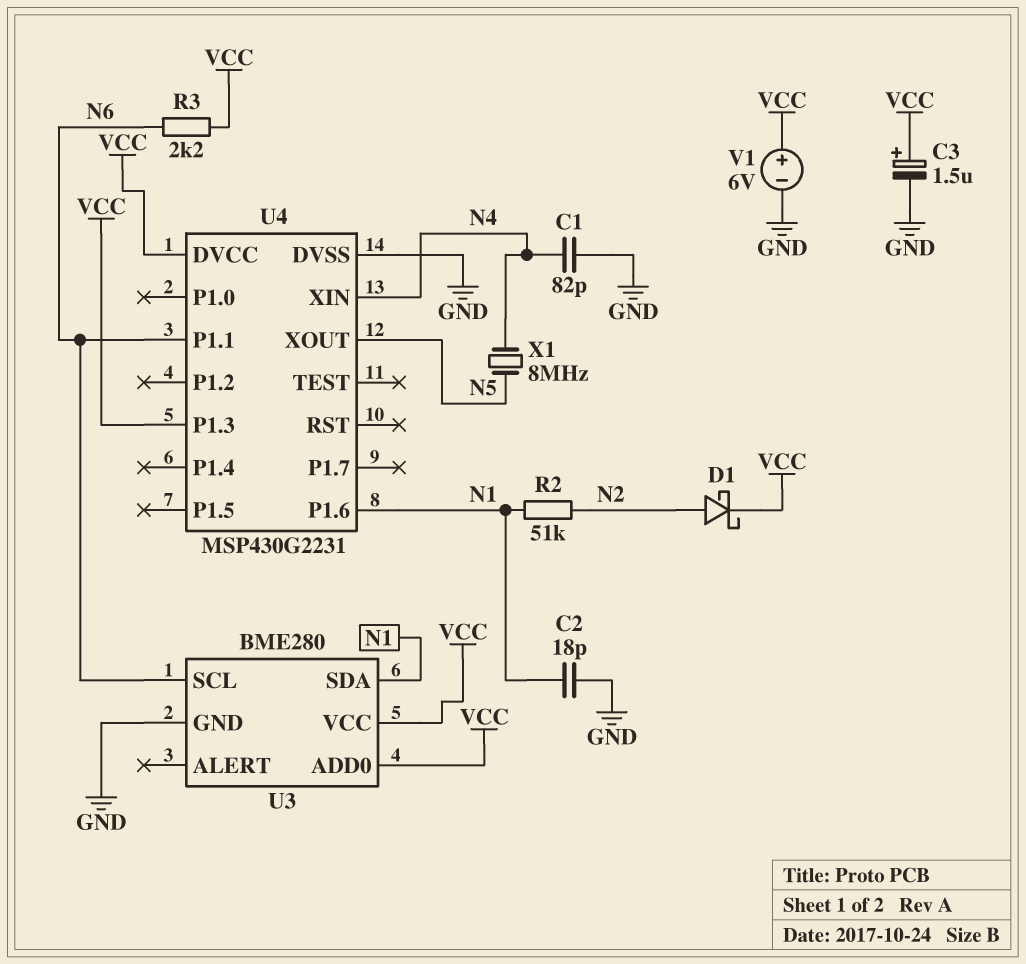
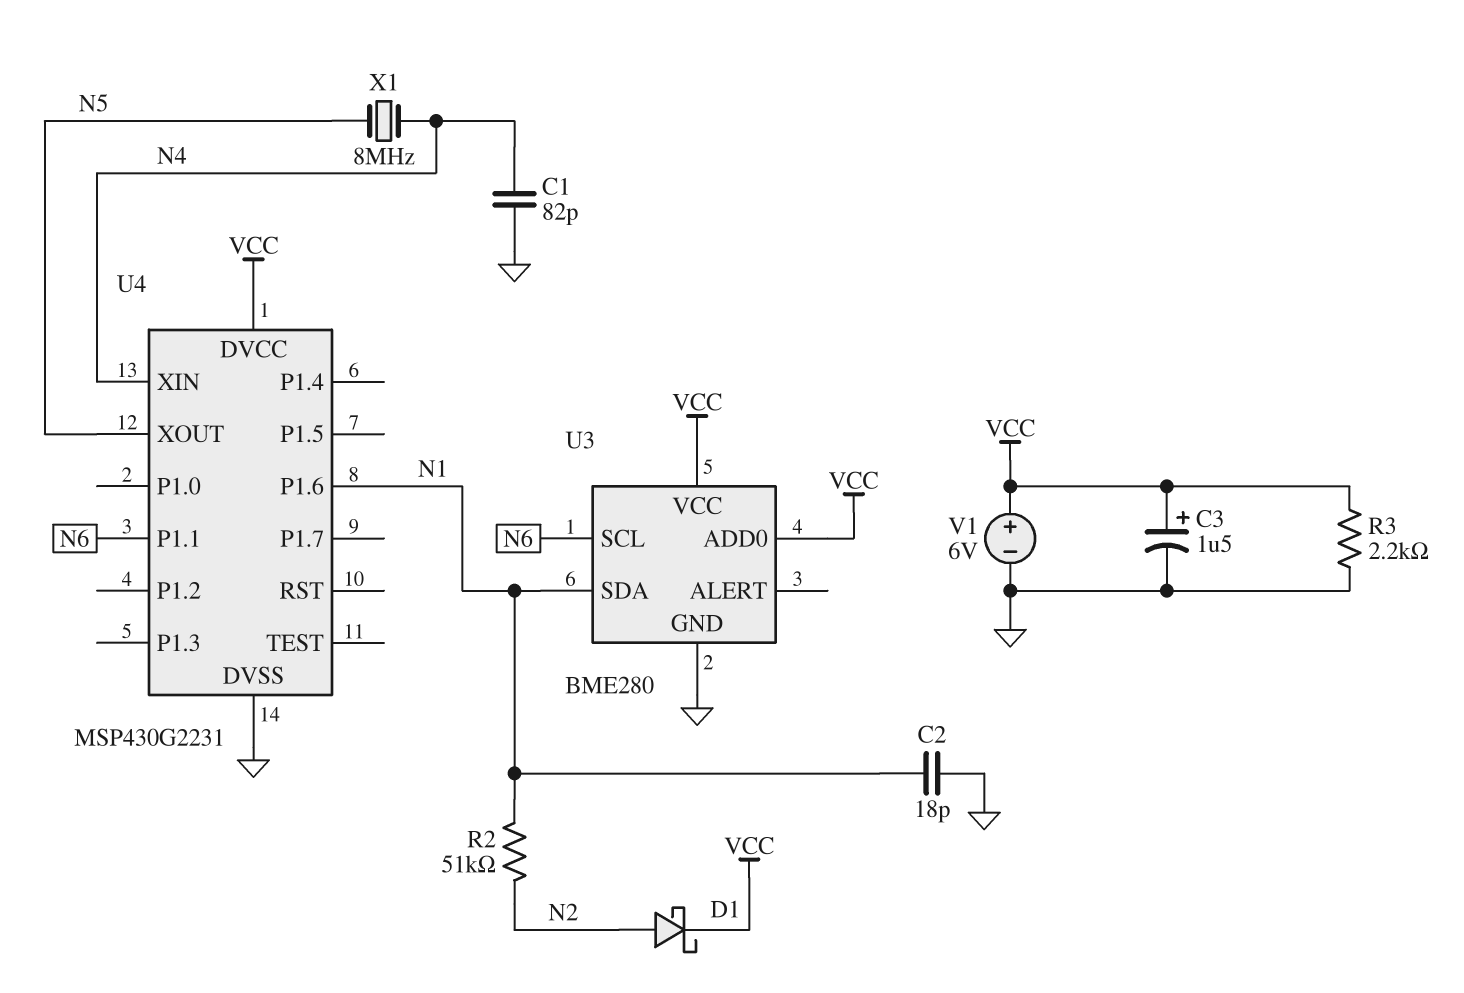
R3: 2.2k (N6, VCC) -> 2.2k (GND, VCC)
U4 pin P1.3: VCC -> none

